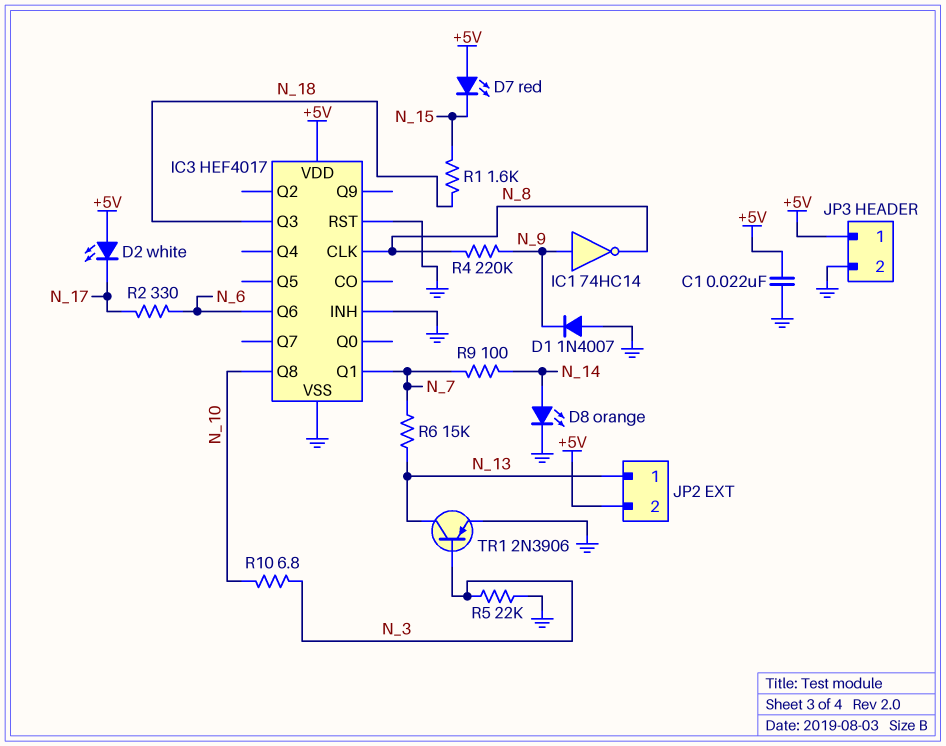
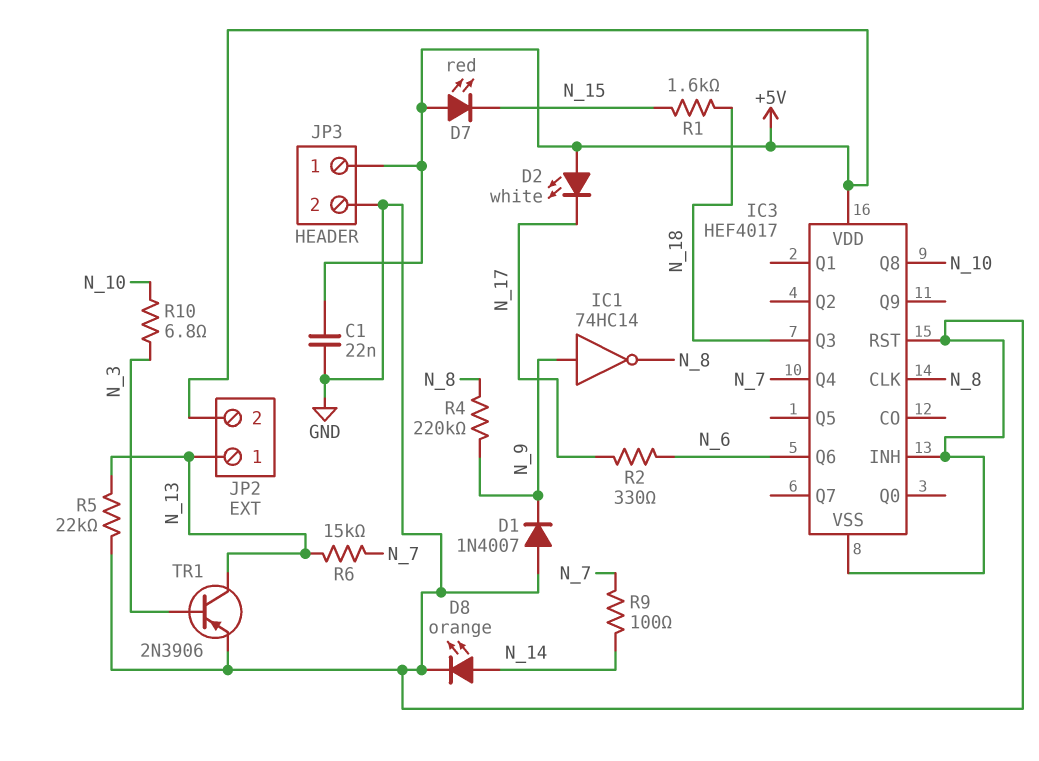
IC3 pin Q1: N_7 -> none
IC3 pin Q4: none -> N_7
R5: 22k (GND, N_3) -> 22k (GND, N_13)

